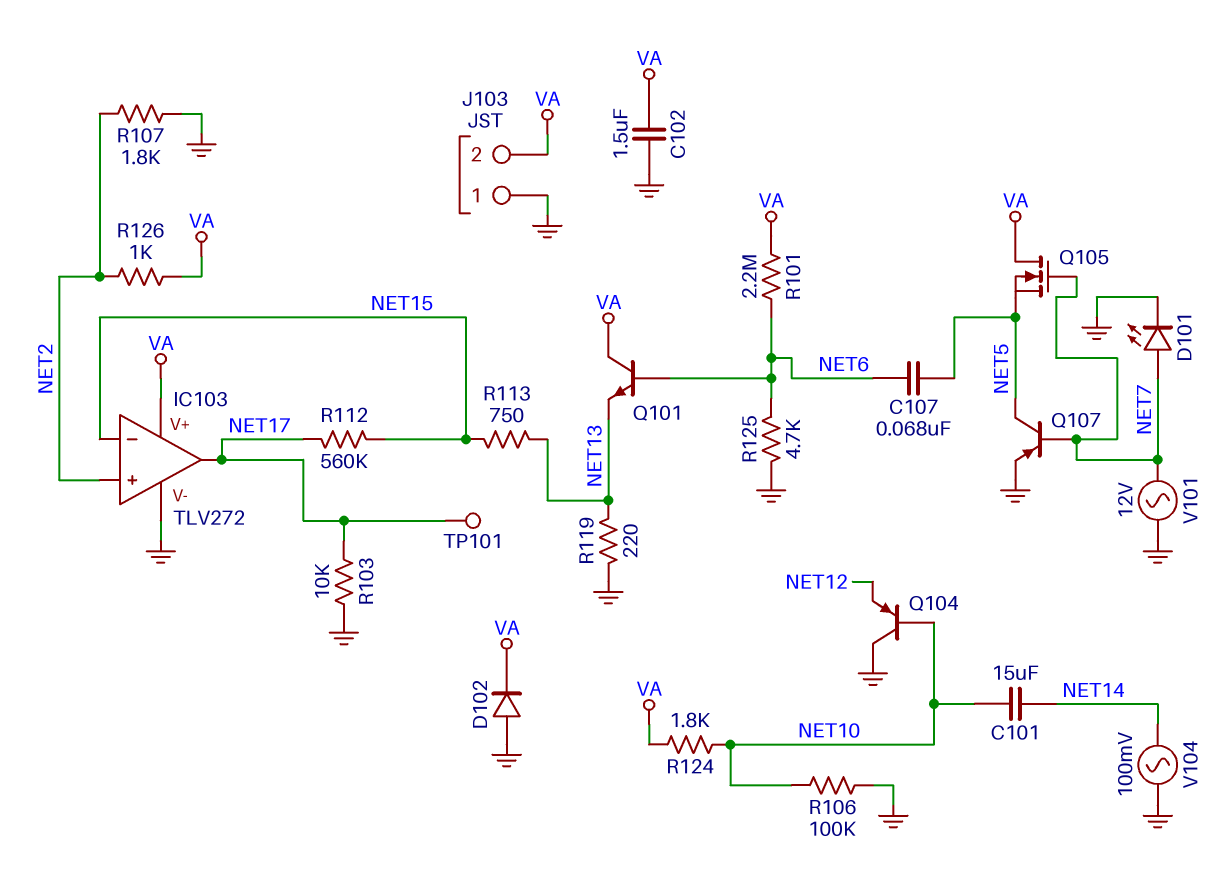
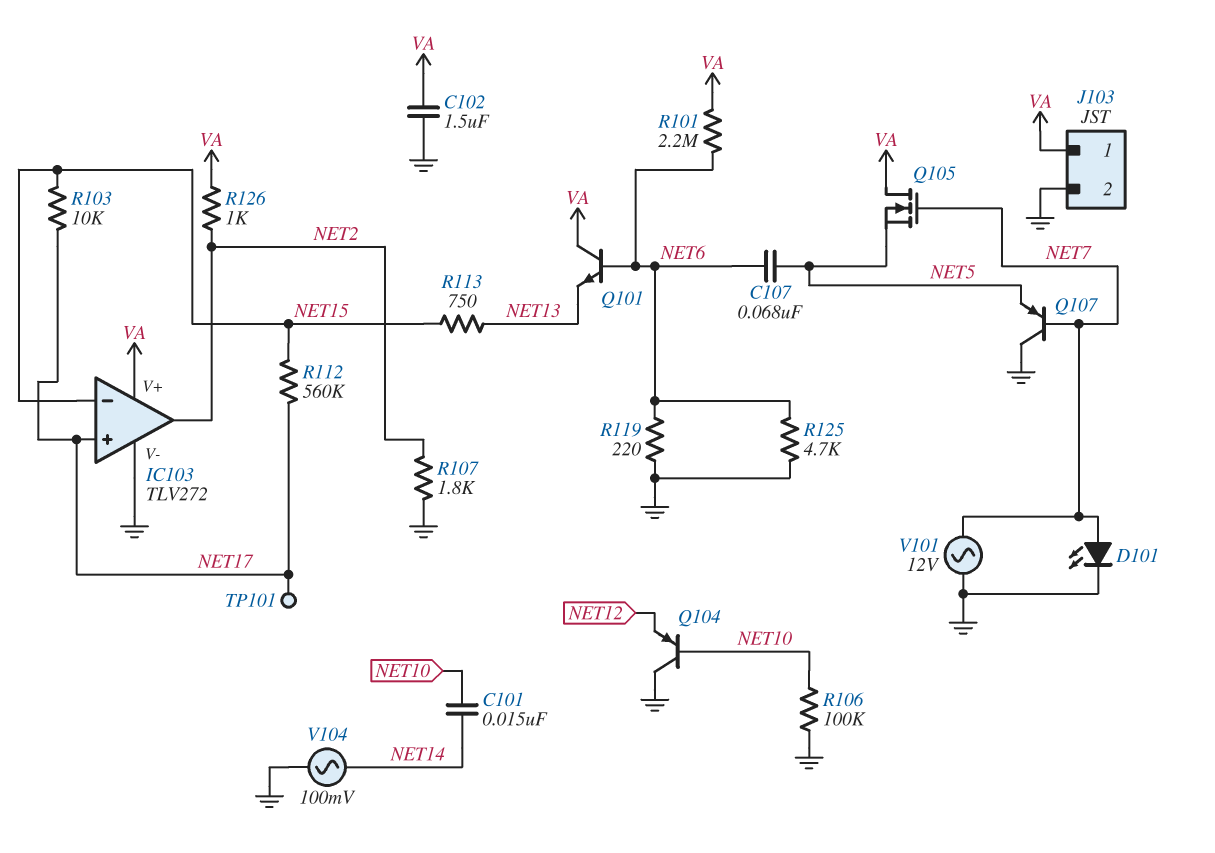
C101: 15uF (NET10, NET14) -> 15nF (NET10, NET14)
D102: diode (A GND, K VA) -> none
IC103 pin in+: NET2 -> NET17
IC103 pin out: NET17 -> NET2
J103 pin 1: GND -> VA
J103 pin 2: VA -> GND
Q107: PNP (B NET7, C NET5, E GND) -> PNP (B NET7, C GND, E NET5)
R103: 10k (GND, NET17) -> 10k (NET15, NET17)
R119: 220 (GND, NET13) -> 220 (GND, NET6)
R124: 1.8k (NET10, VA) -> none

